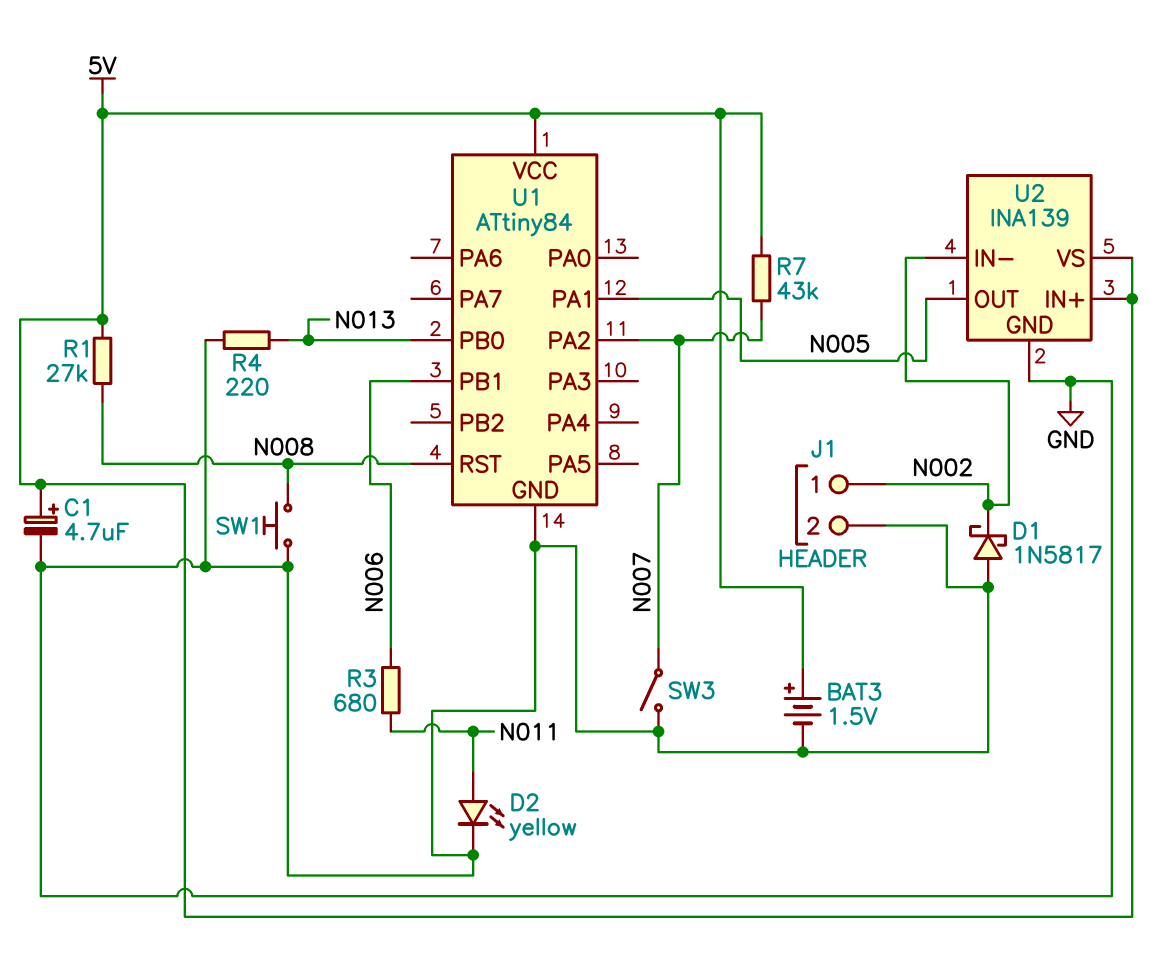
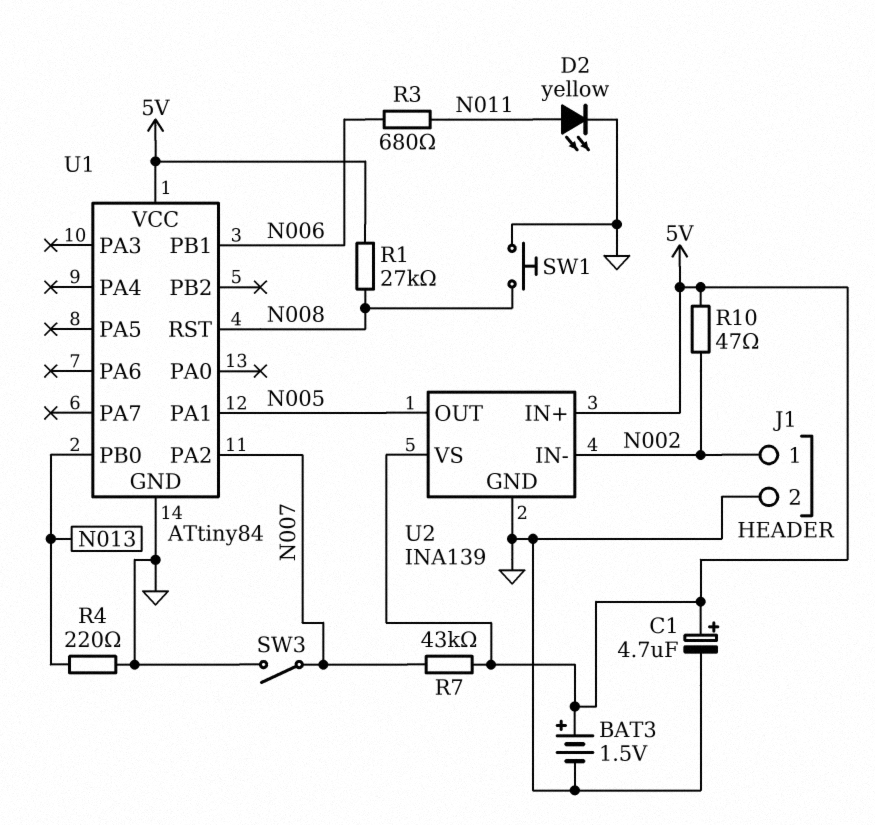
D1: schottky 1N5817 (A GND, K N002) -> none
R10: none -> 47 (5V, N002)

